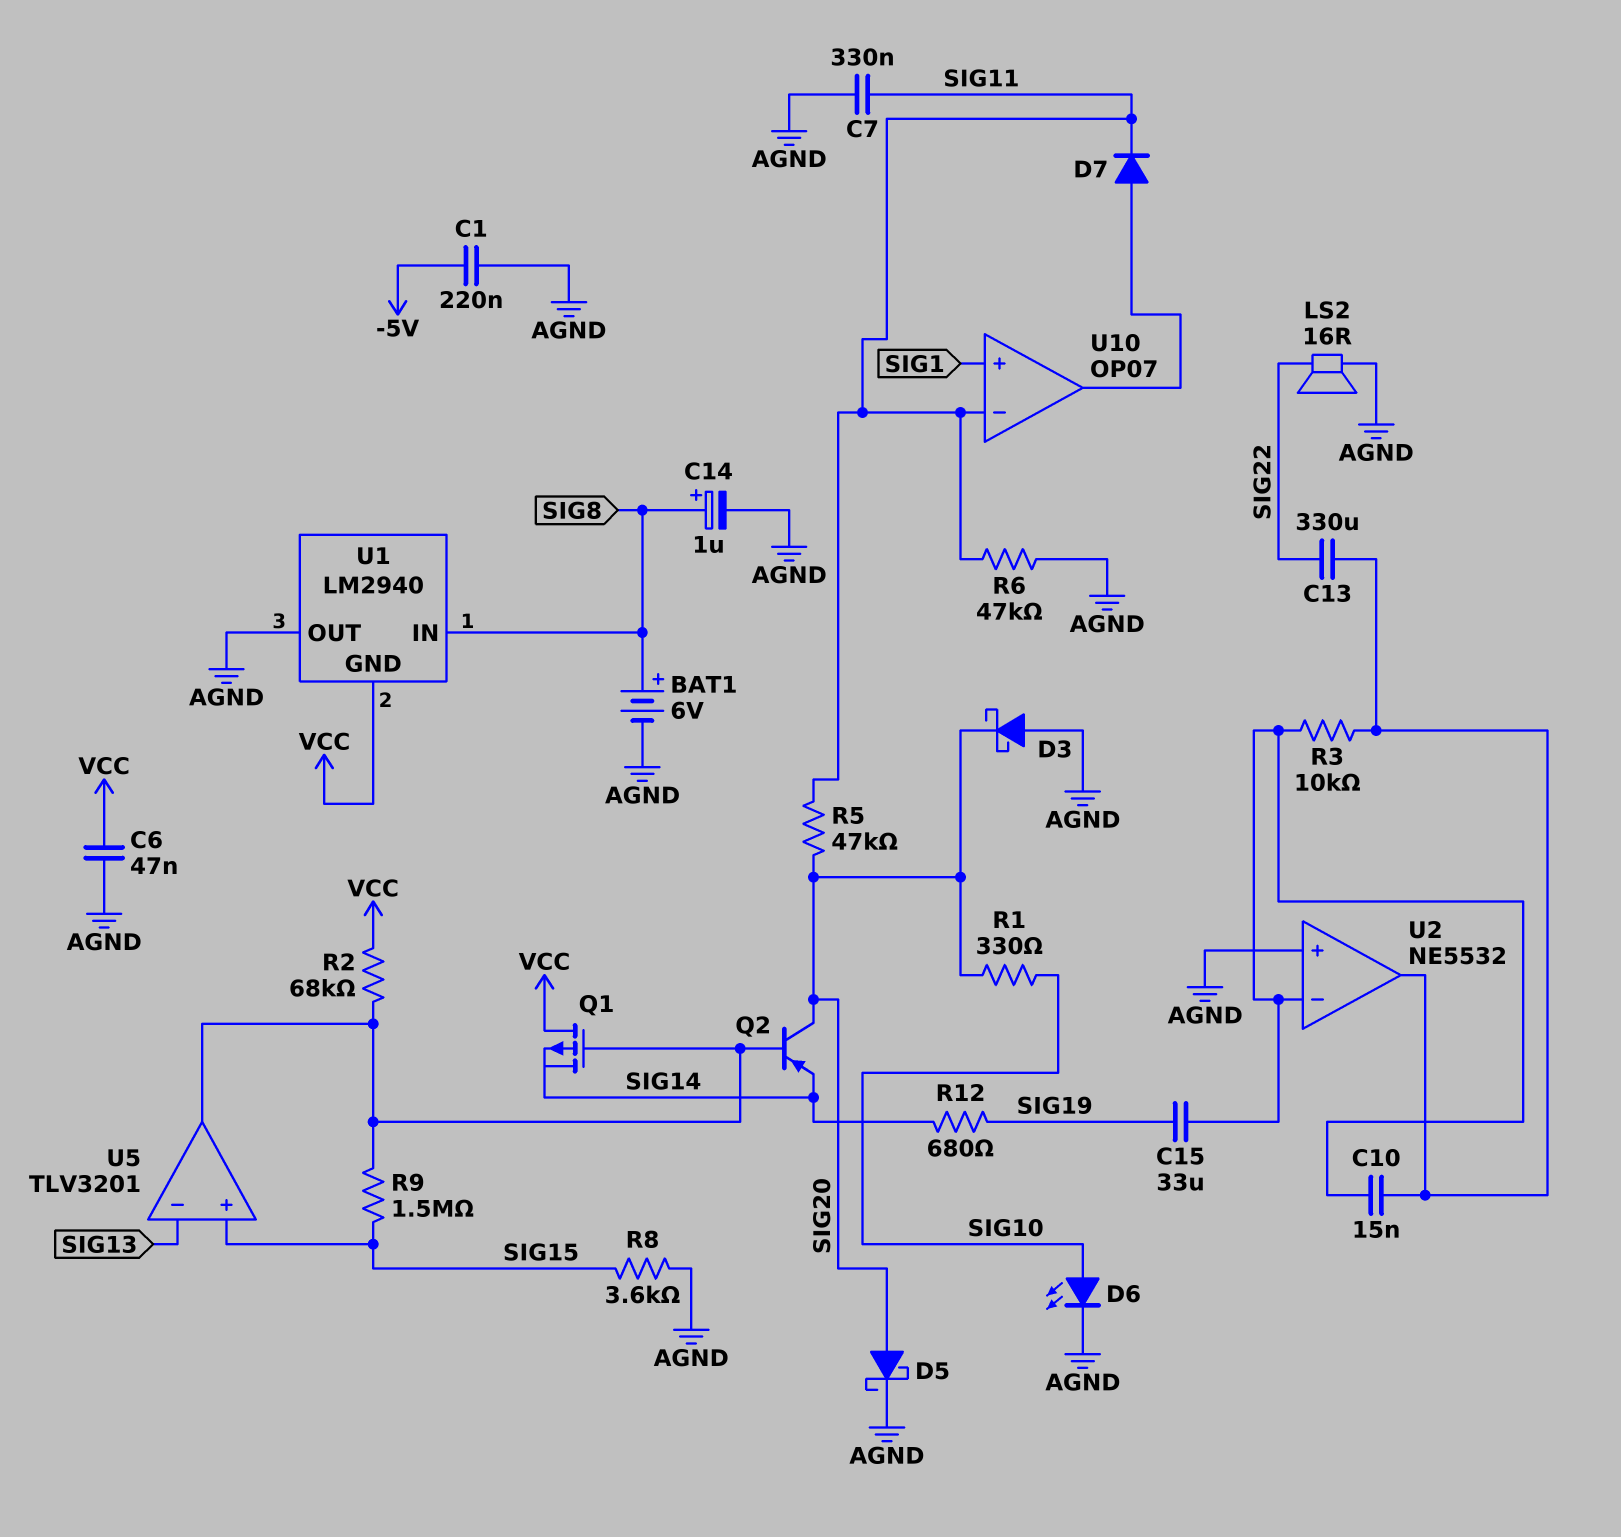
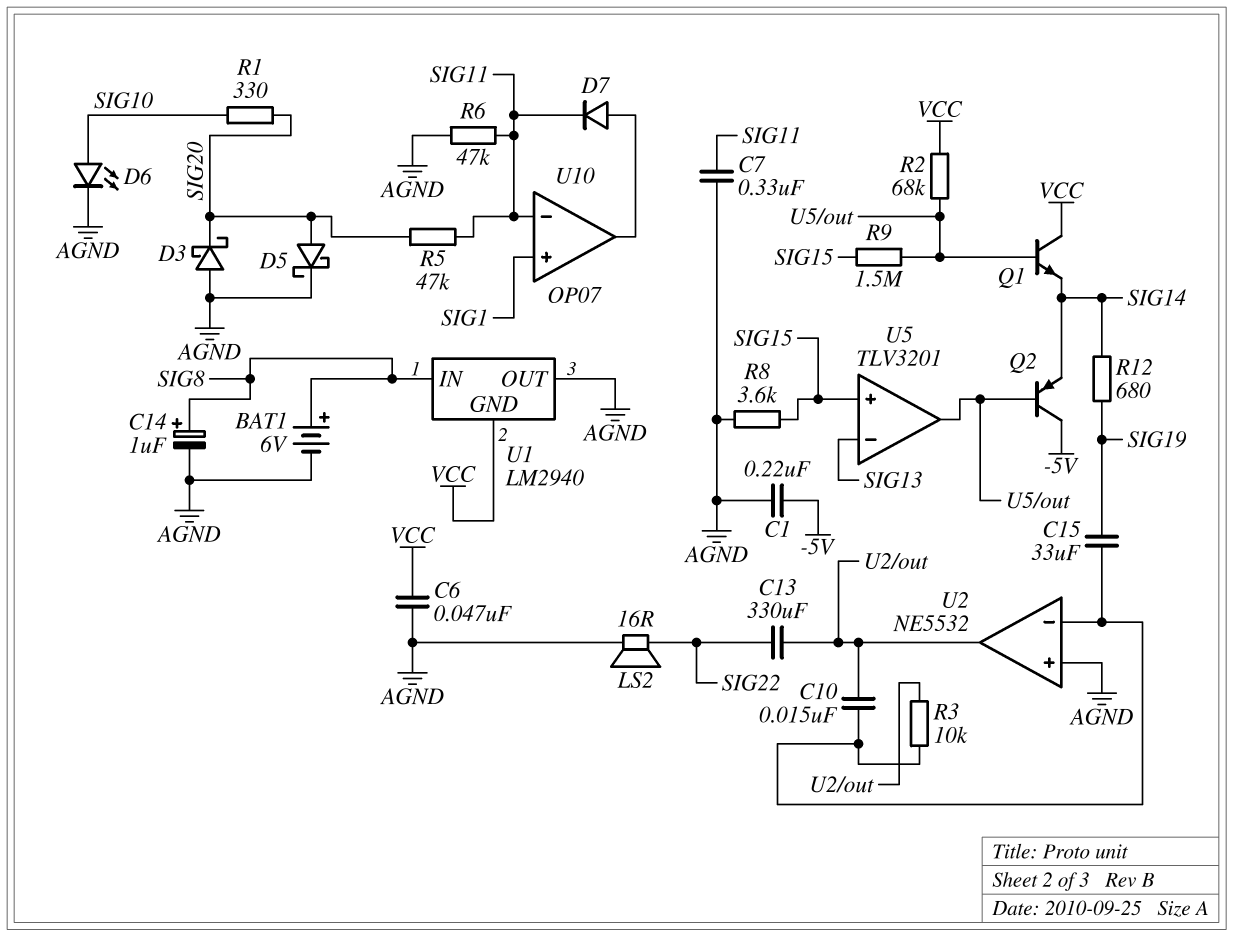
Q1: PMOS (G U5/out, D VCC, S SIG14) -> NPN (B U5/out, C VCC, E SIG14)
Q2: PNP (B U5/out, C SIG20, E SIG14) -> PNP (B U5/out, C -5V, E SIG14)

